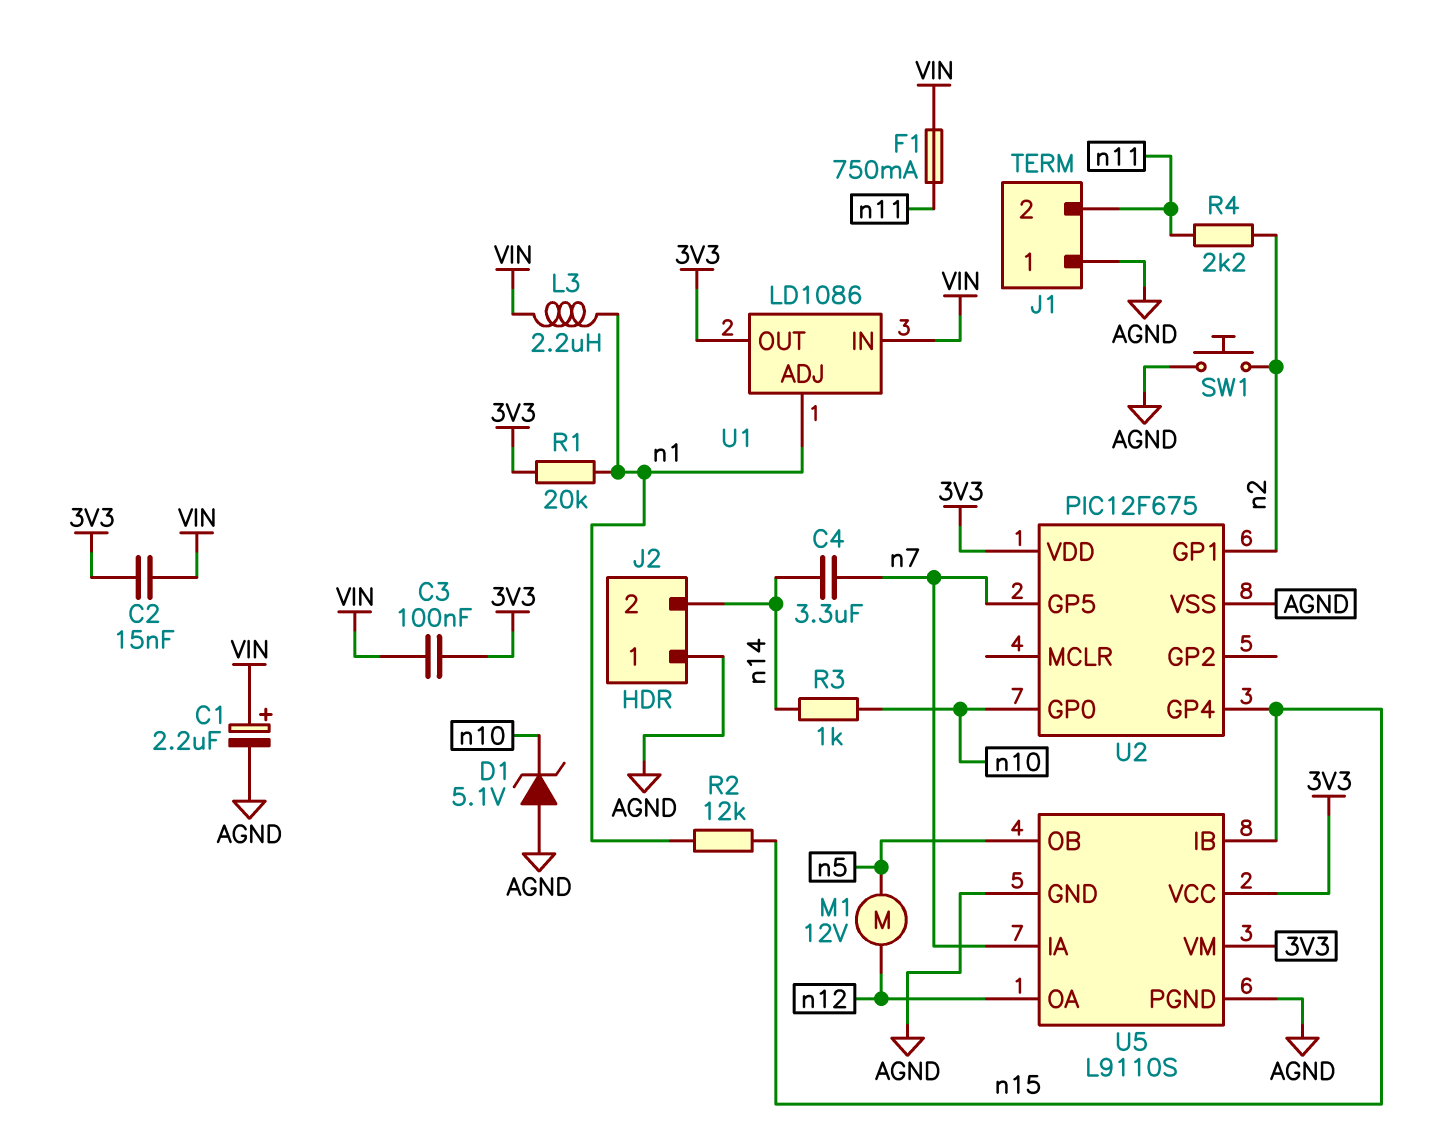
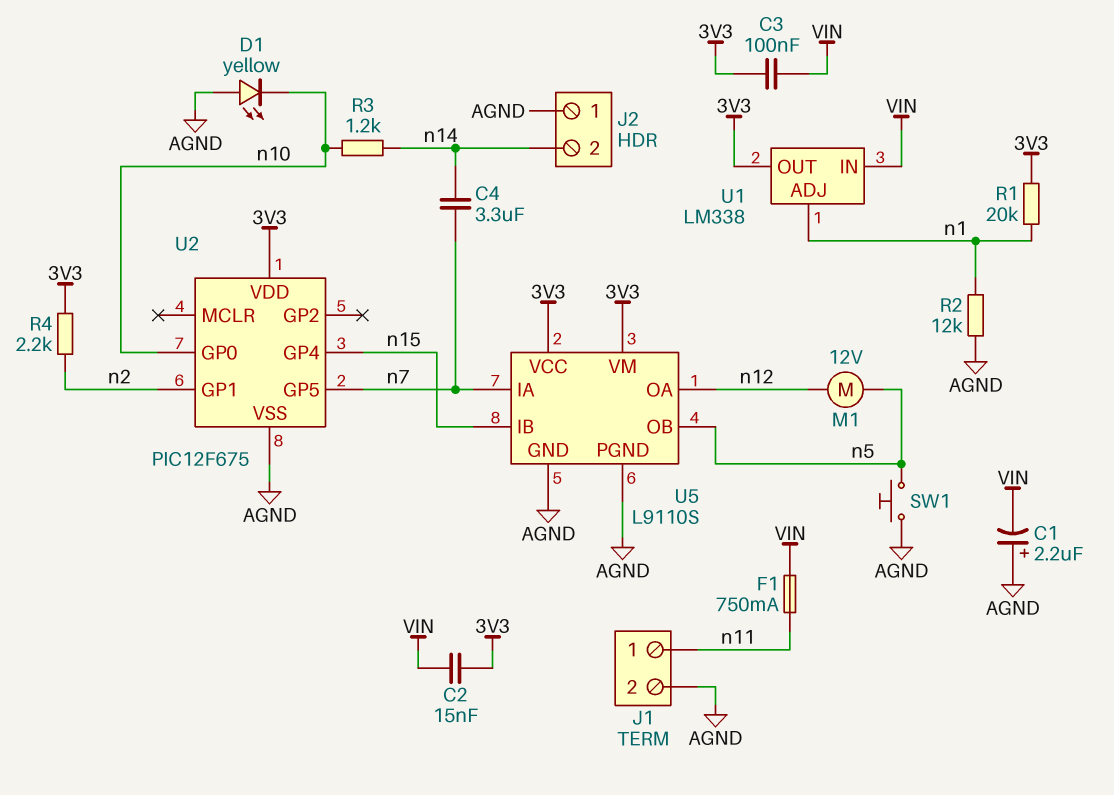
C1: 2.2uF (plus VIN, minus AGND) -> 2.2uF (plus AGND, minus VIN)
D1: zener 5.1V (A AGND, K n10) -> LED yellow (A AGND, K n10)
J1 pin 1: AGND -> n11
J1 pin 2: n11 -> AGND
L3: 2.2uH (VIN, n1) -> none
R2: 12k (n1, n15) -> 12k (AGND, n1)
R3: 1k (n10, n14) -> 1.2k (n10, n14)
R4: 2.2k (n2, n11) -> 2.2k (3V3, n2)
SW1: button (AGND, n2) -> button (AGND, n5)
U1: LD1086 -> LM338

